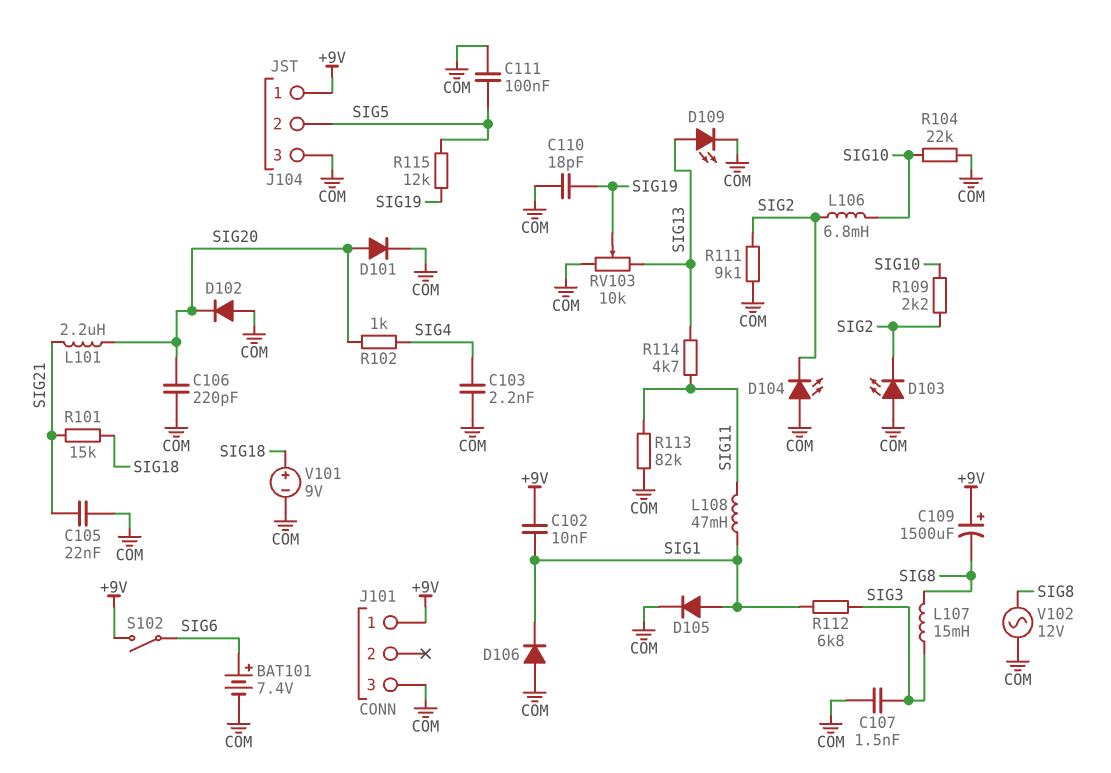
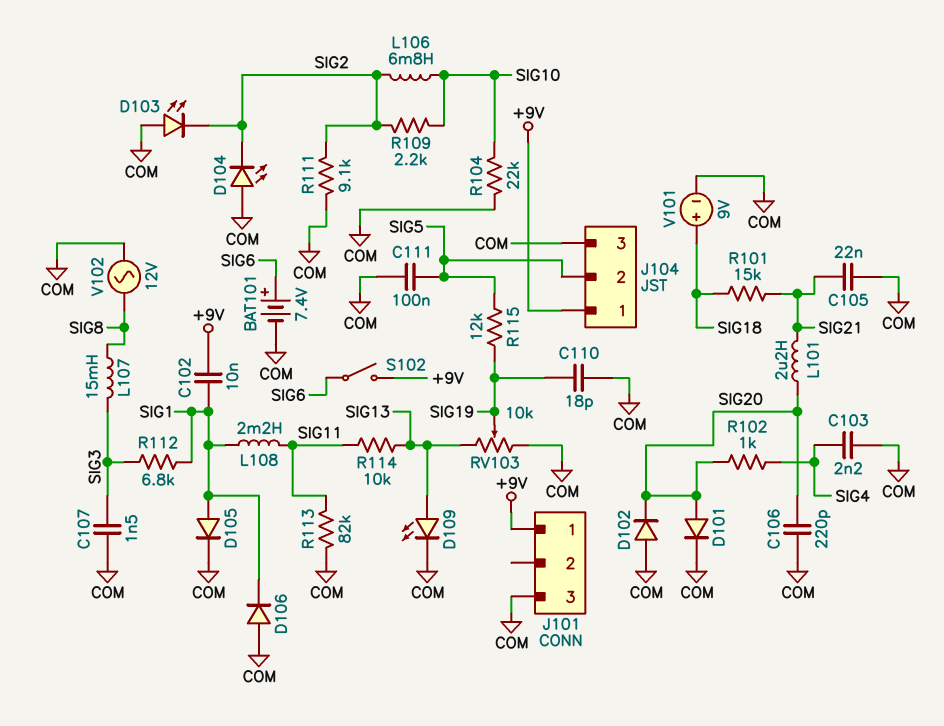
C109: 1500uF (plus +9V, minus SIG8) -> none
L108: 47mH (SIG1, SIG11) -> 2.2mH (SIG1, SIG11)
R114: 4.7k (SIG11, SIG13) -> 10k (SIG11, SIG13)

